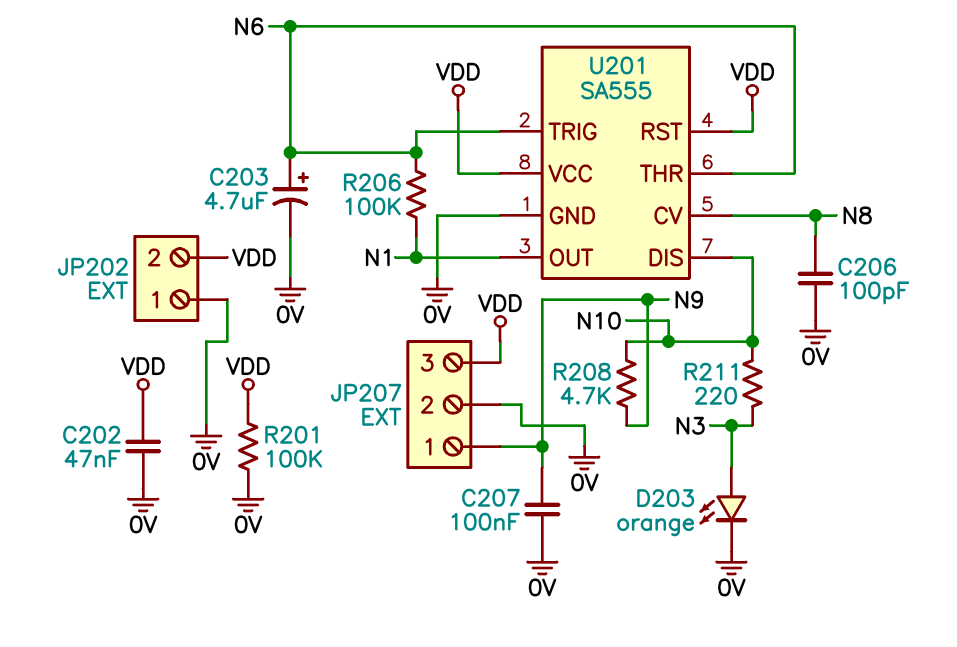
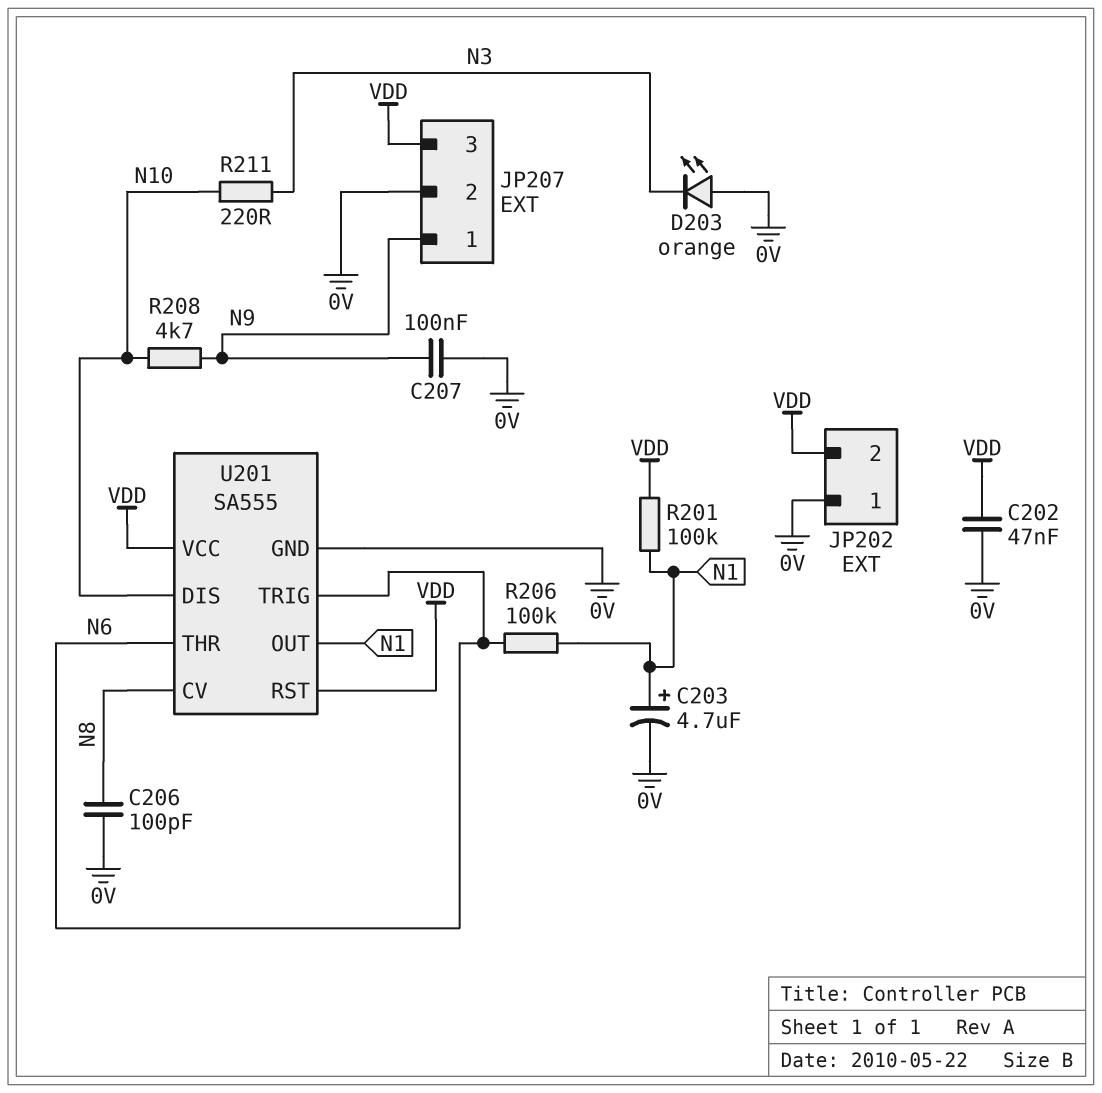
C203: 4.7uF (plus N6, minus 0V) -> 4.7uF (plus N1, minus 0V)
D203: LED orange (A N3, K 0V) -> LED orange (A 0V, K N3)
R201: 100k (0V, VDD) -> 100k (N1, VDD)

